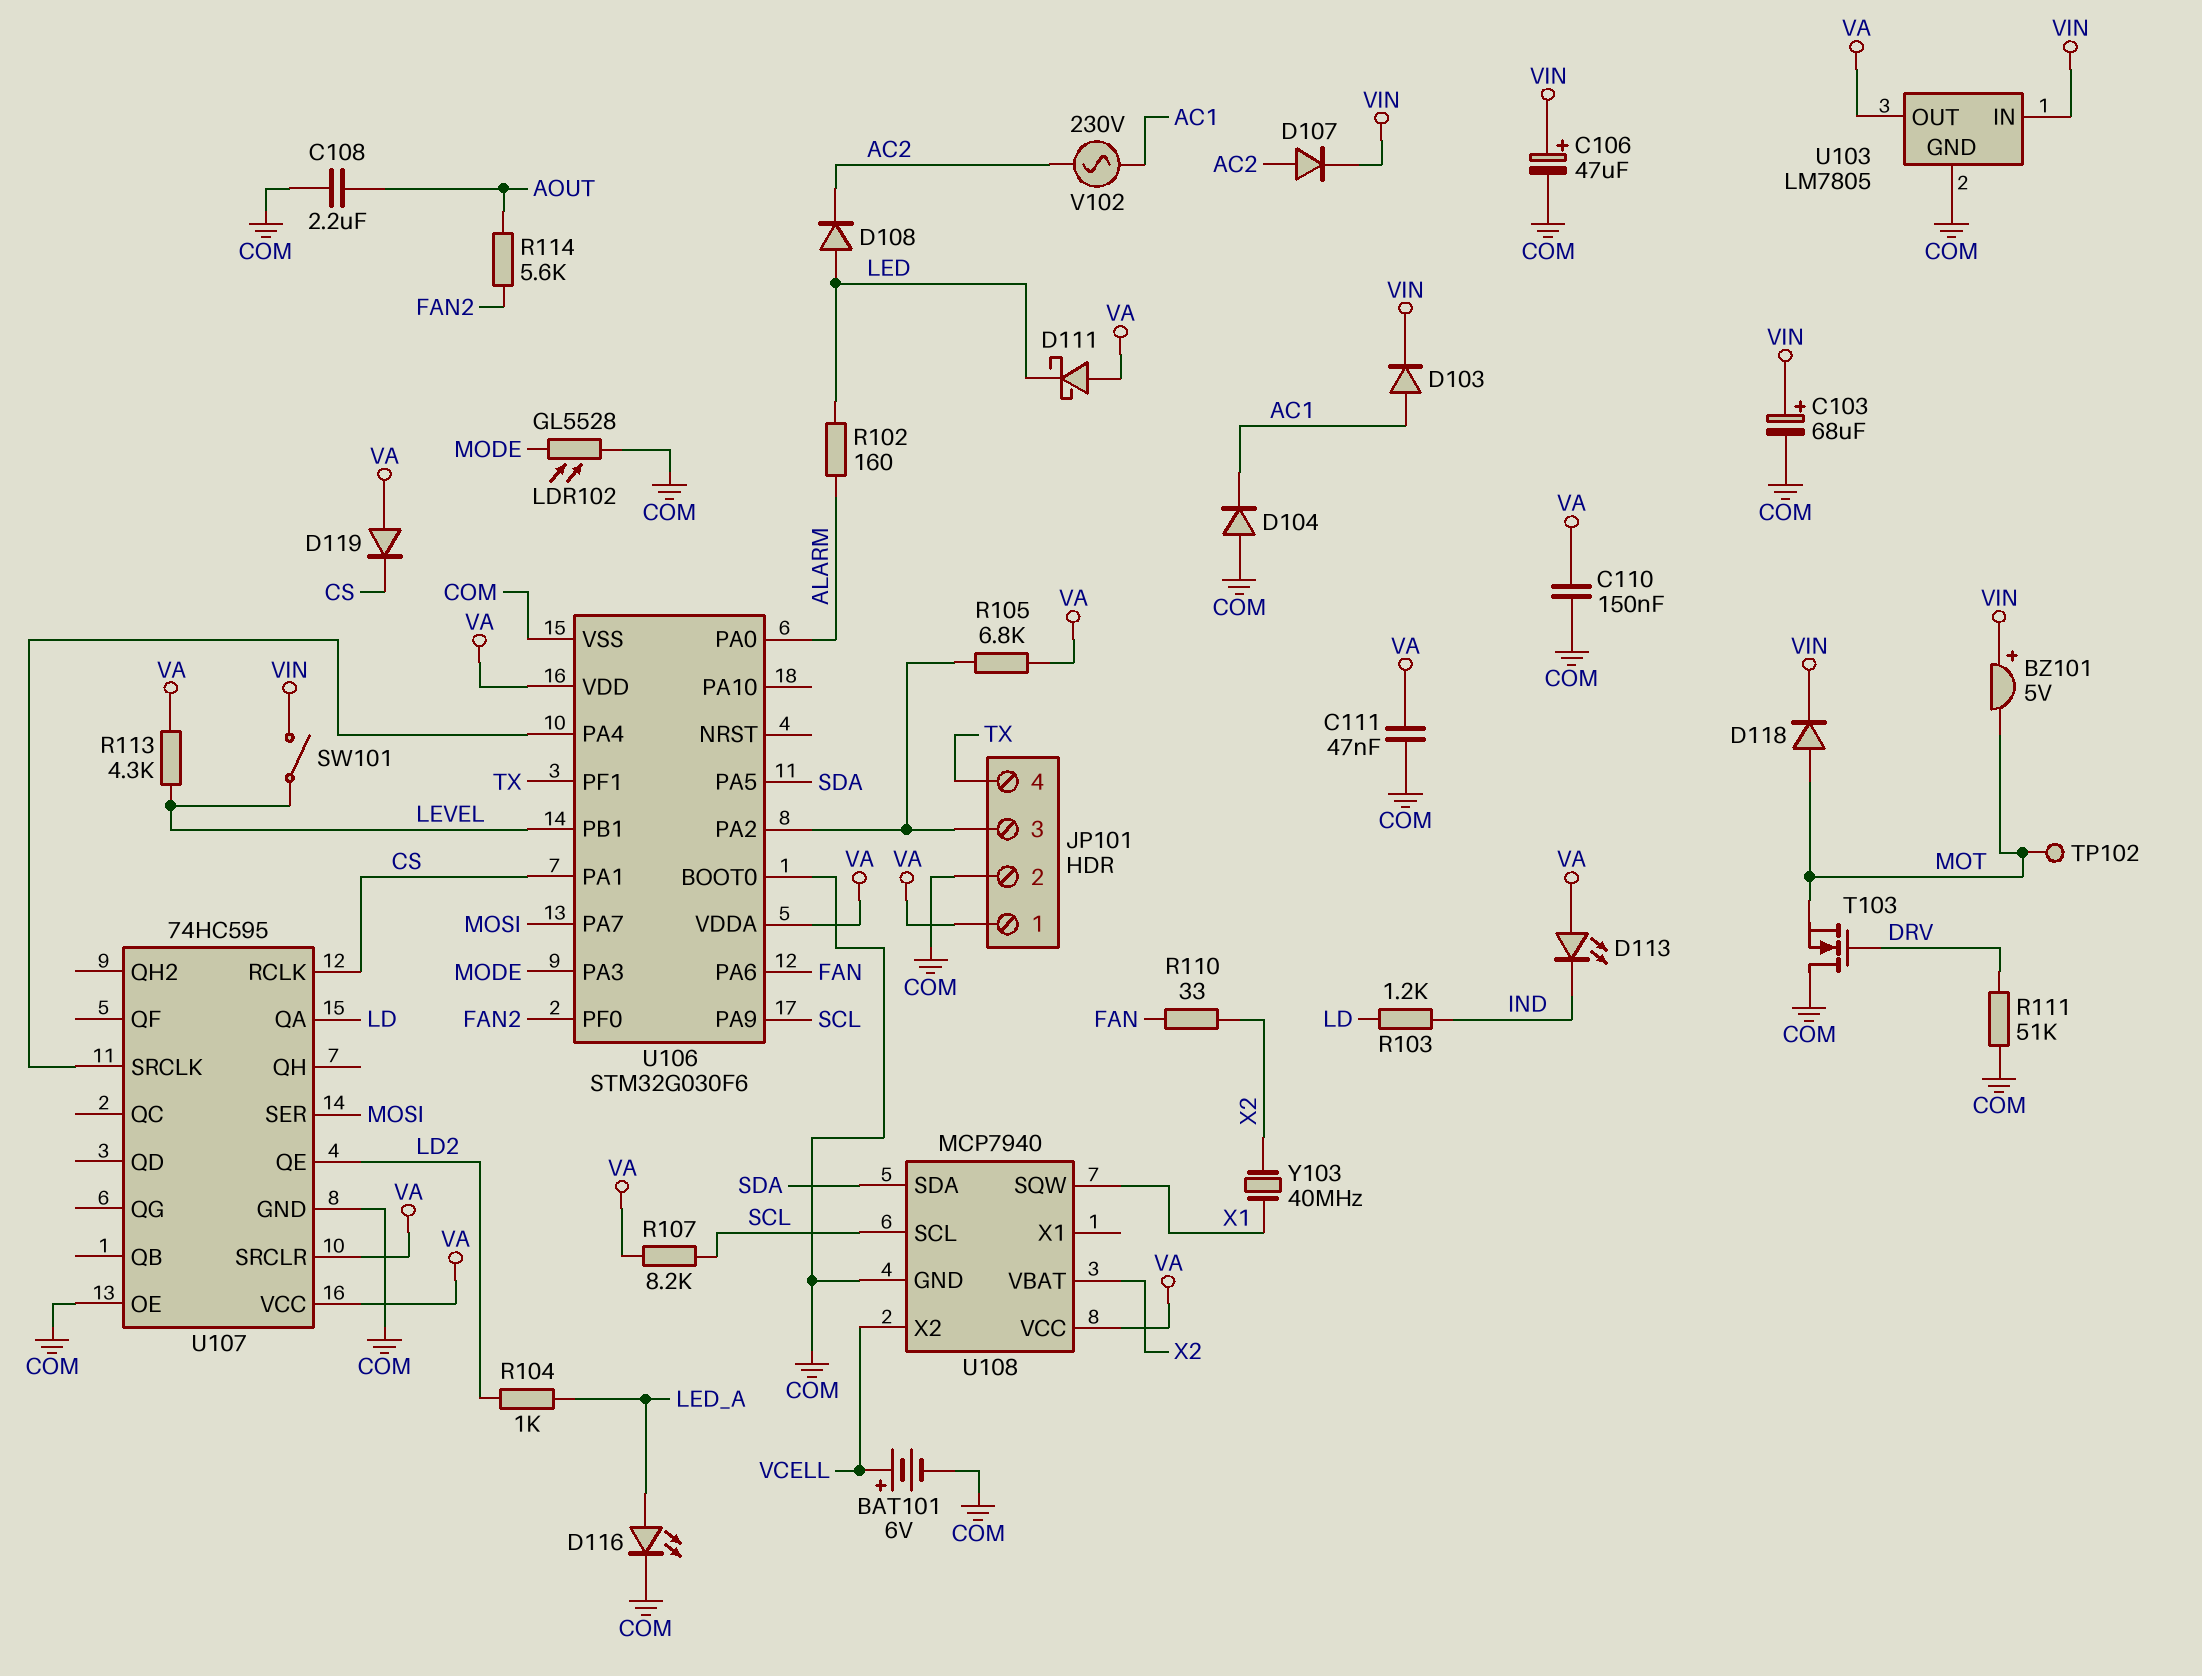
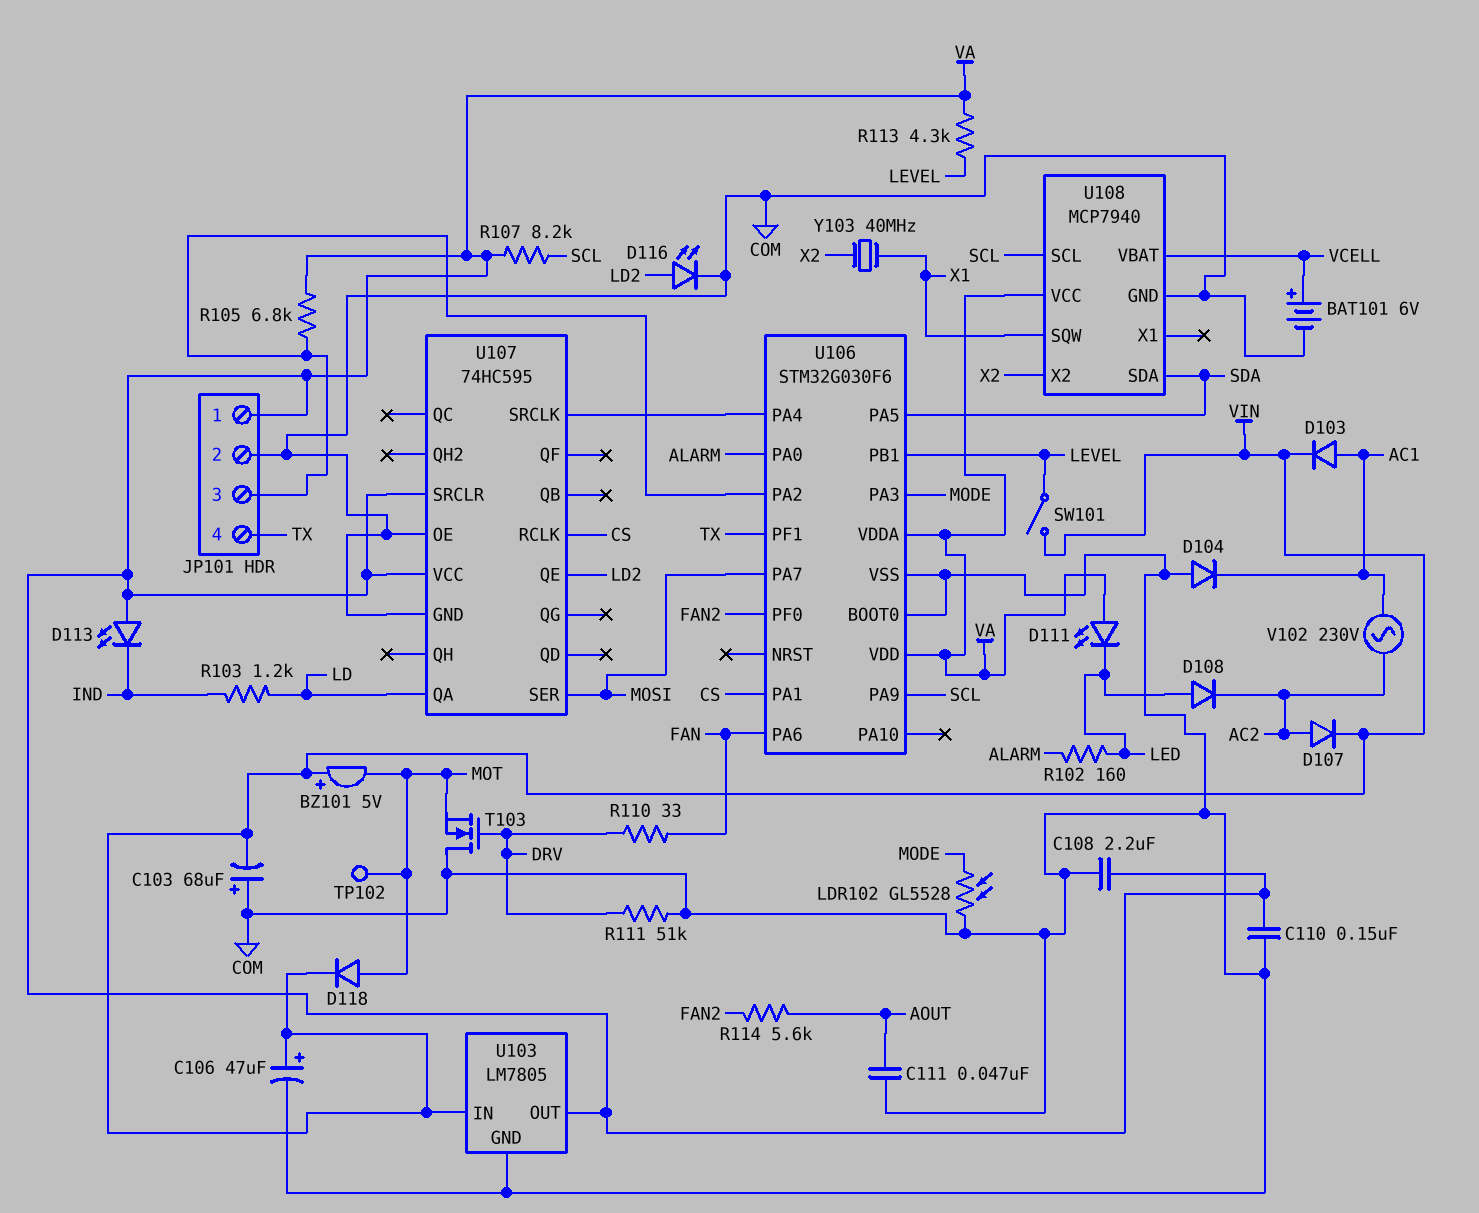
C103: 68uF (plus VIN, minus COM) -> 68uF (plus COM, minus VIN)
C108: 2.2uF (AOUT, COM) -> 2.2uF (COM, VA)
C111: 47nF (COM, VA) -> 47nF (AOUT, COM)
D111: schottky (A VA, K LED) -> LED (A VA, K LED)
D116: LED (A LED_A, K COM) -> LED (A LD2, K COM)
D119: diode (A VA, K CS) -> none
R104: 1k (LD2, LED_A) -> none
R110: 33 (FAN, X2) -> 33 (DRV, FAN)
U108 pin VBAT: X2 -> VCELL
U108 pin X2: VCELL -> X2

